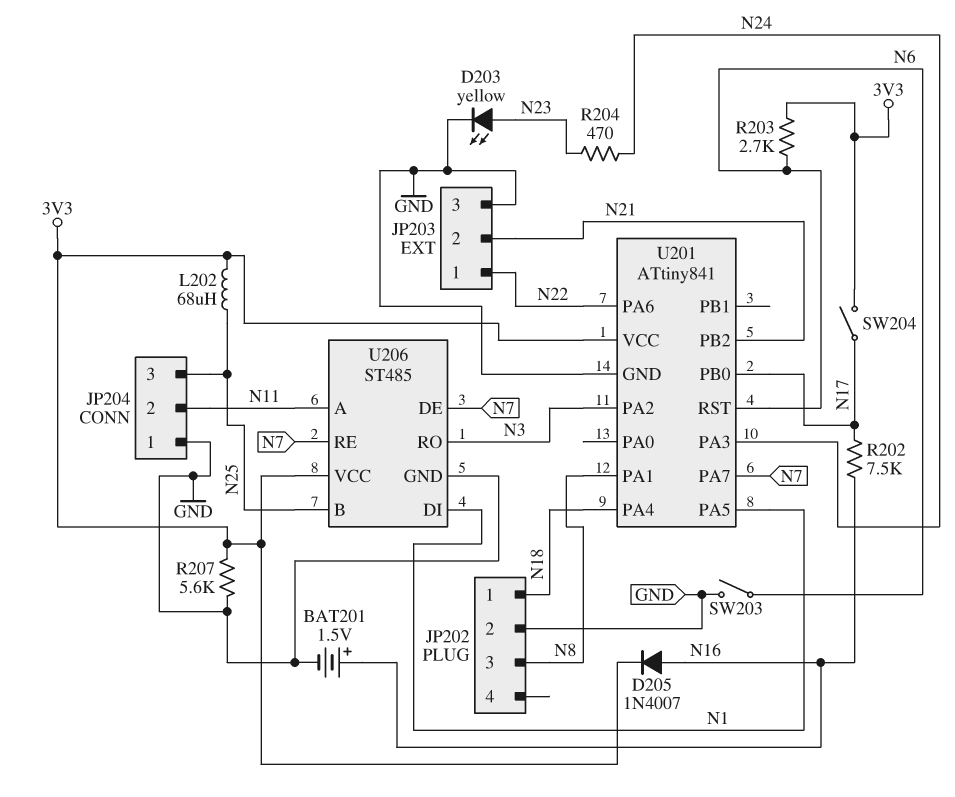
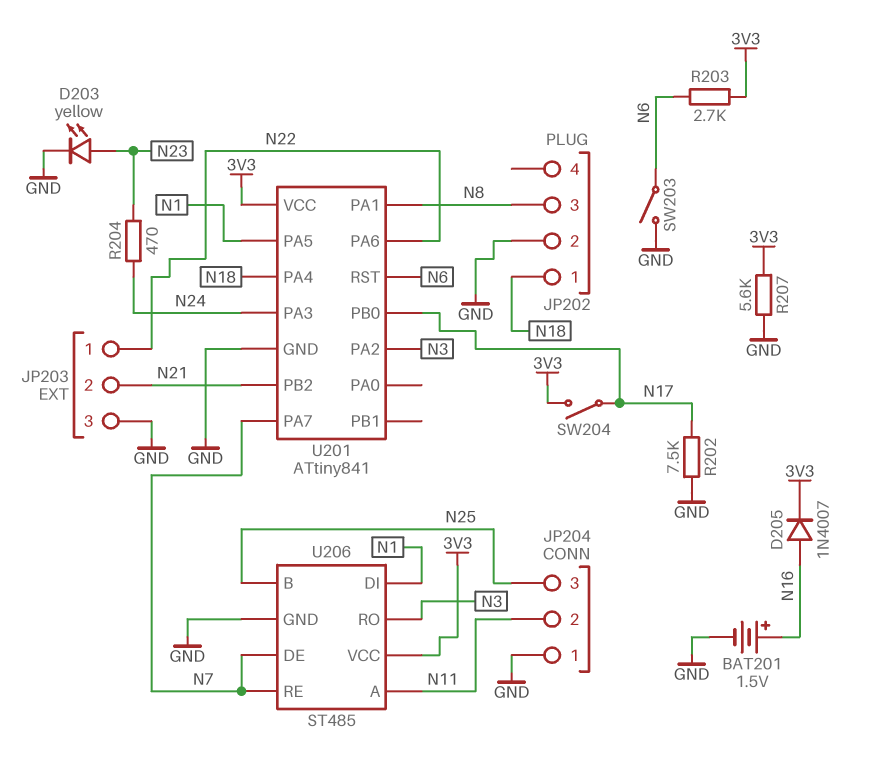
L202: 68uH (3V3, N25) -> none
R202: 7.5k (N16, N17) -> 7.5k (GND, N17)

